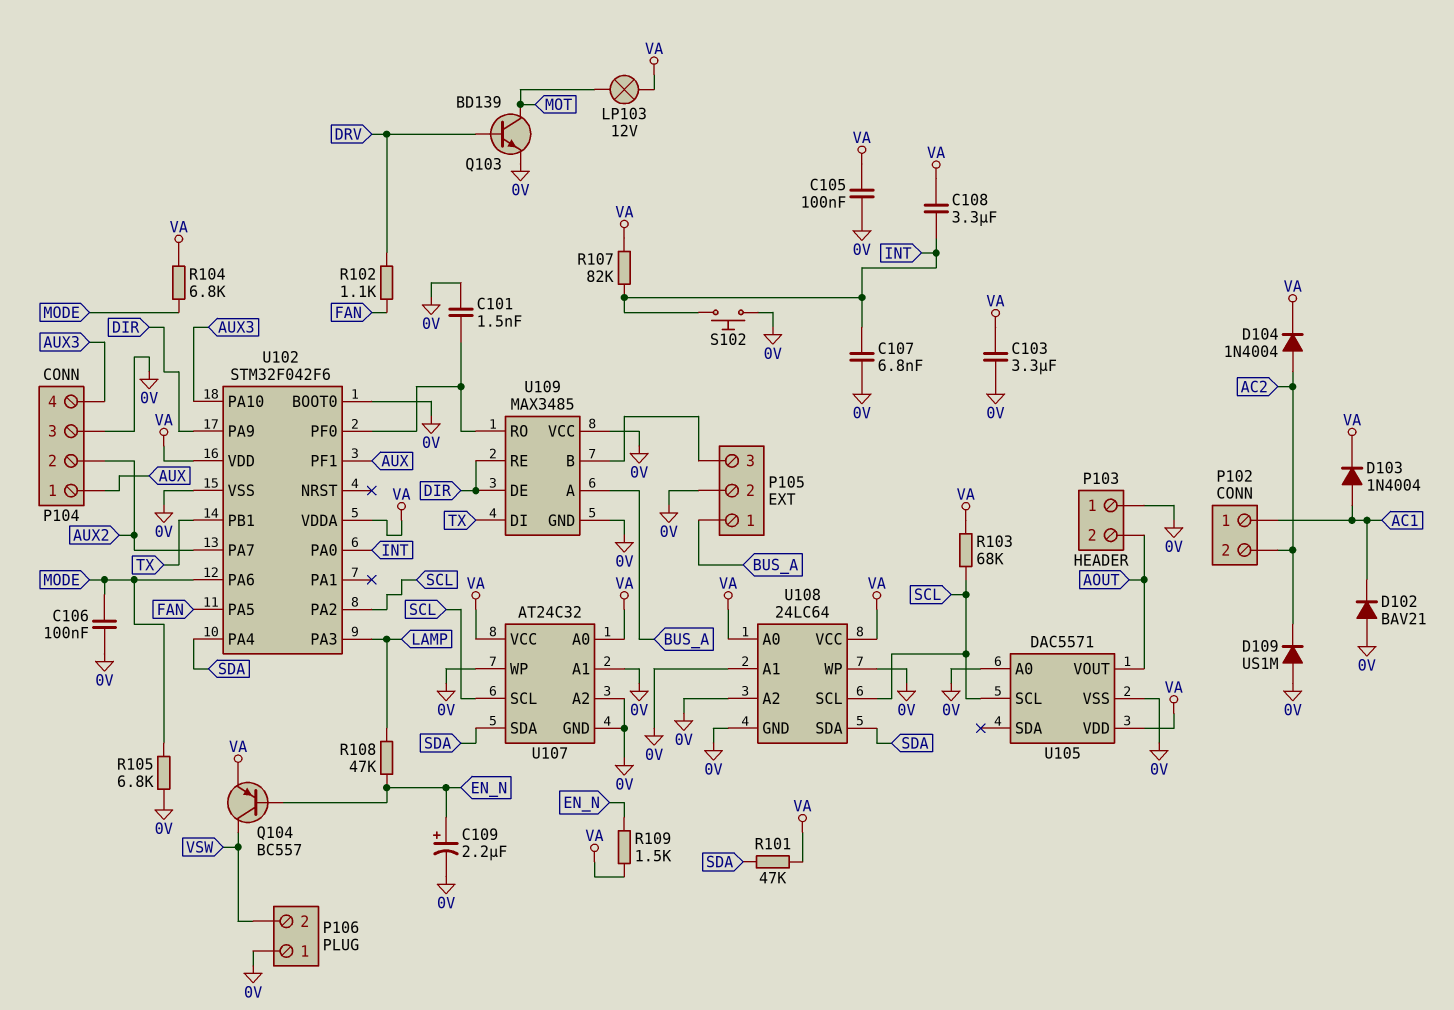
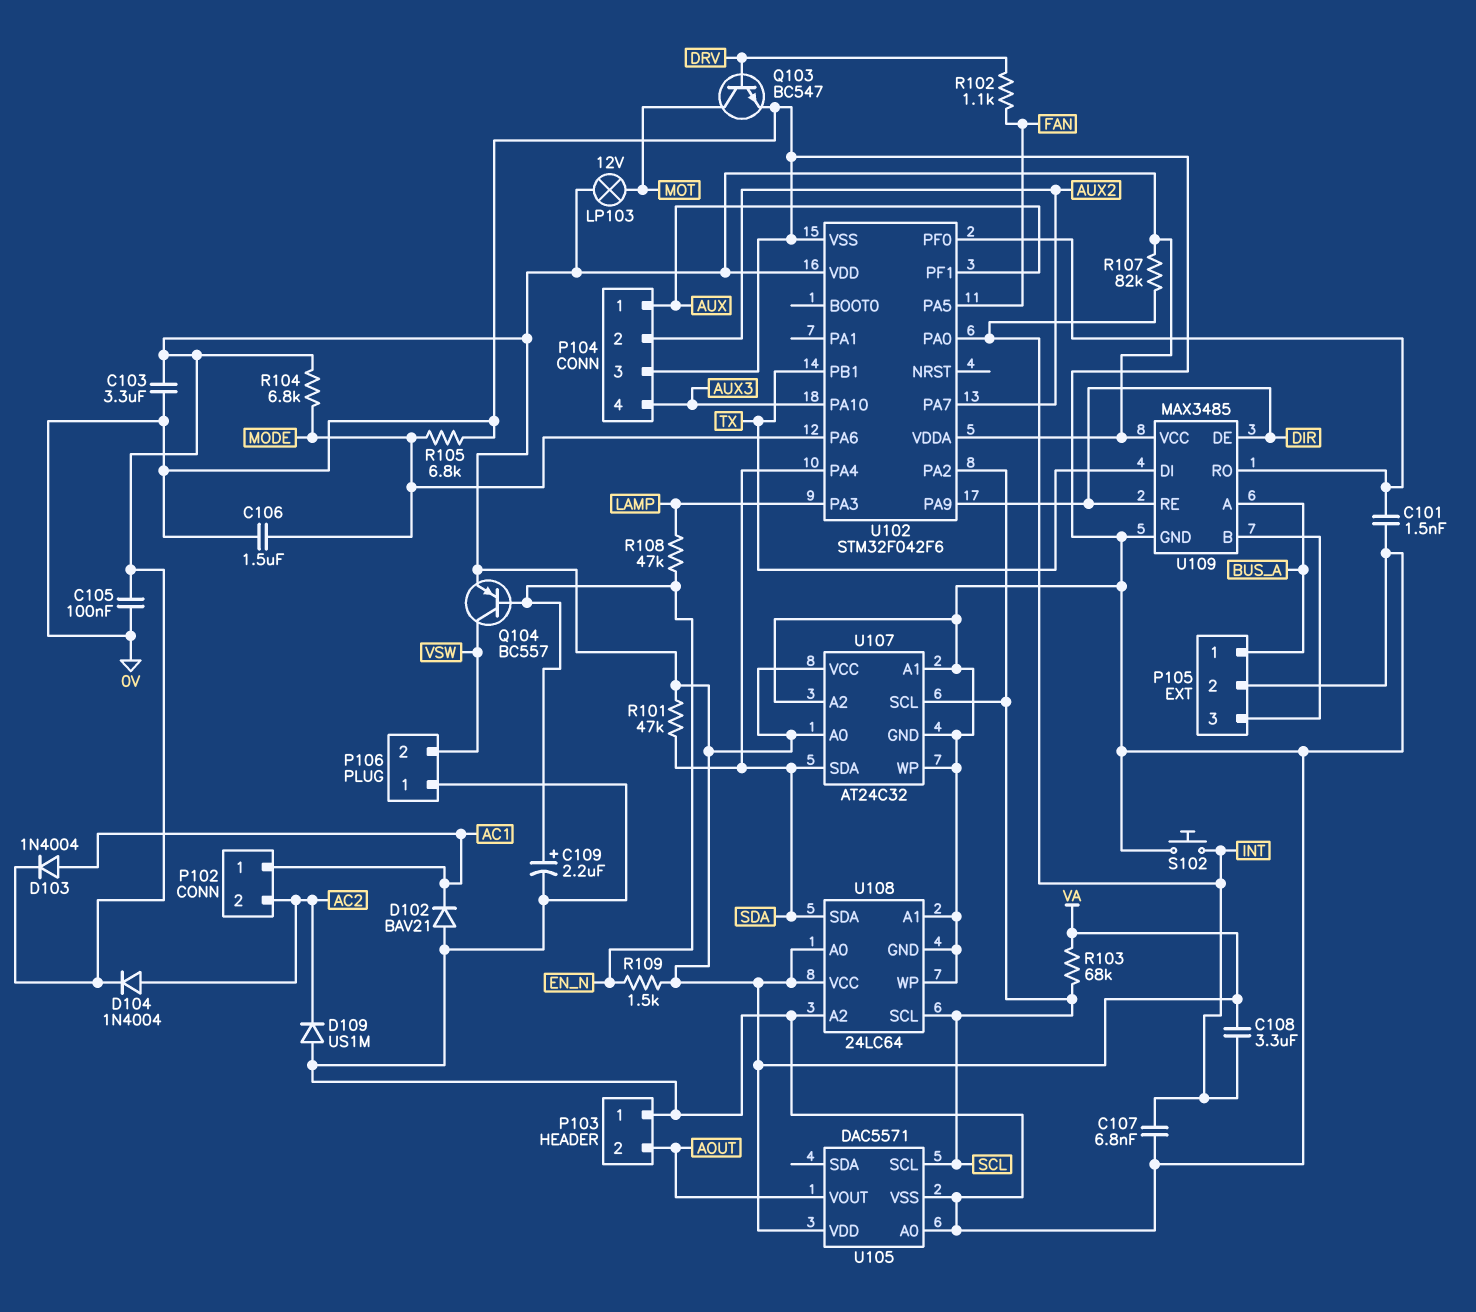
C106: 100nF (0V, MODE) -> 1.5uF (0V, MODE)
Q103: NPN BD139 (B DRV, C MOT, E 0V) -> NPN BC547 (B DRV, C MOT, E 0V)
U102 pin BOOT0: 0V -> none
U109 pin VCC: 0V -> VA

